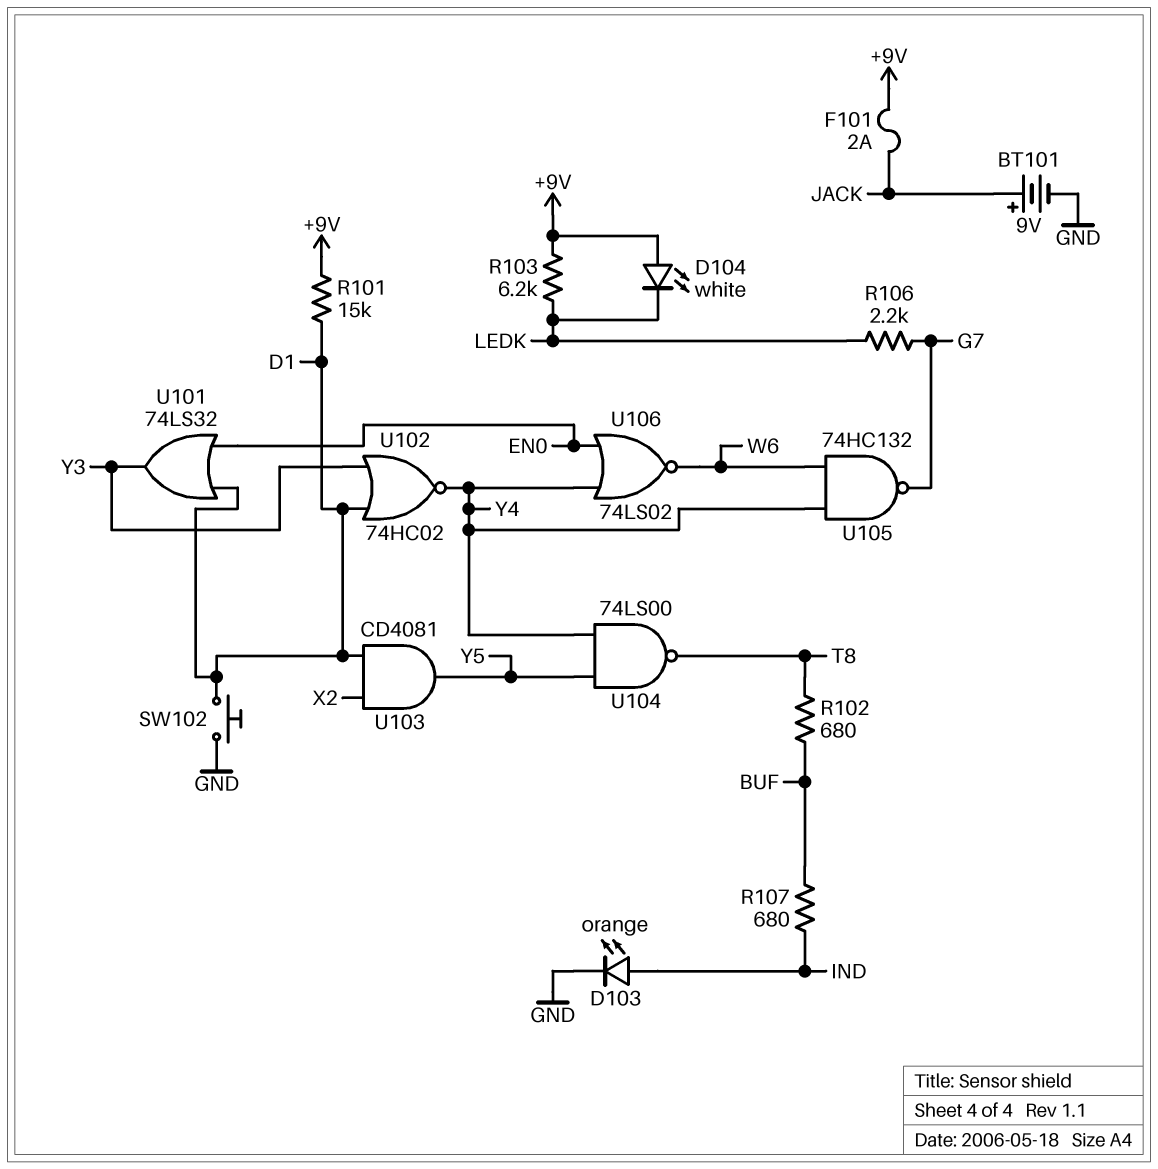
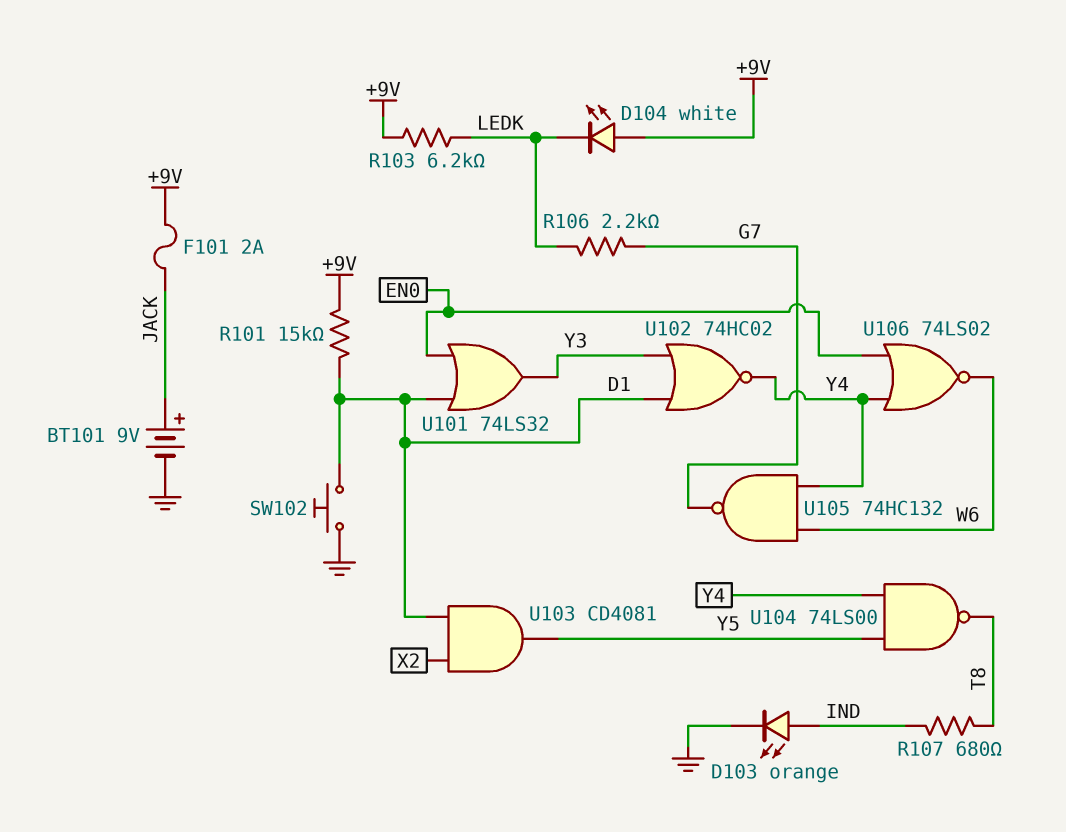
R102: 680 (BUF, T8) -> none
R107: 680 (BUF, IND) -> 680 (IND, T8)

